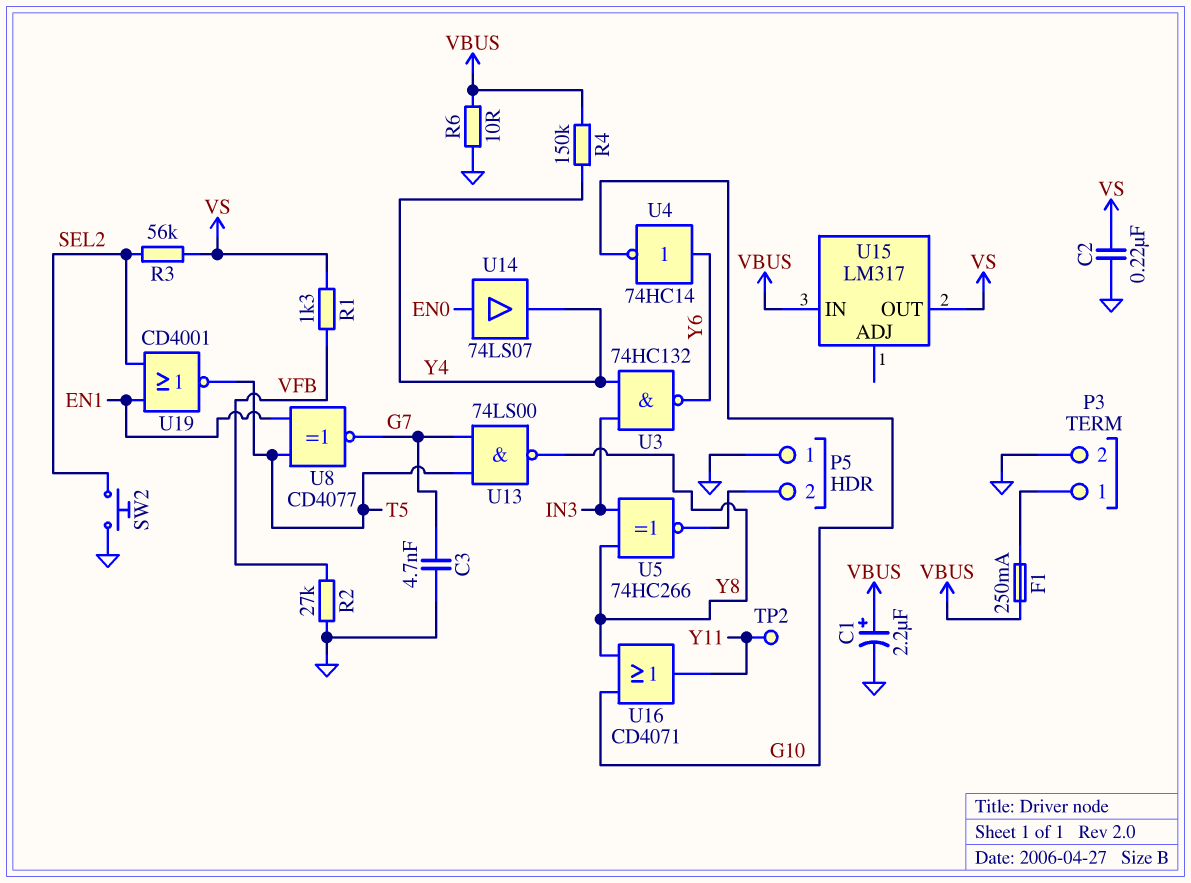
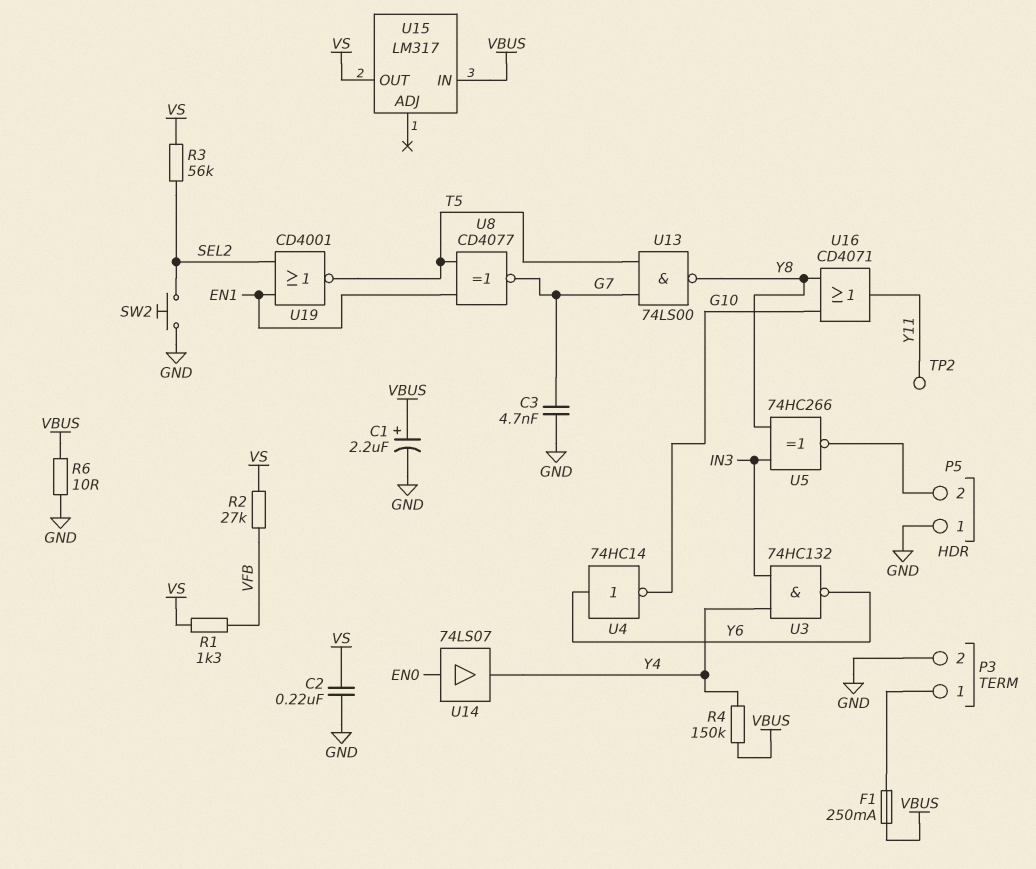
R2: 27k (GND, VFB) -> 27k (VFB, VS)

